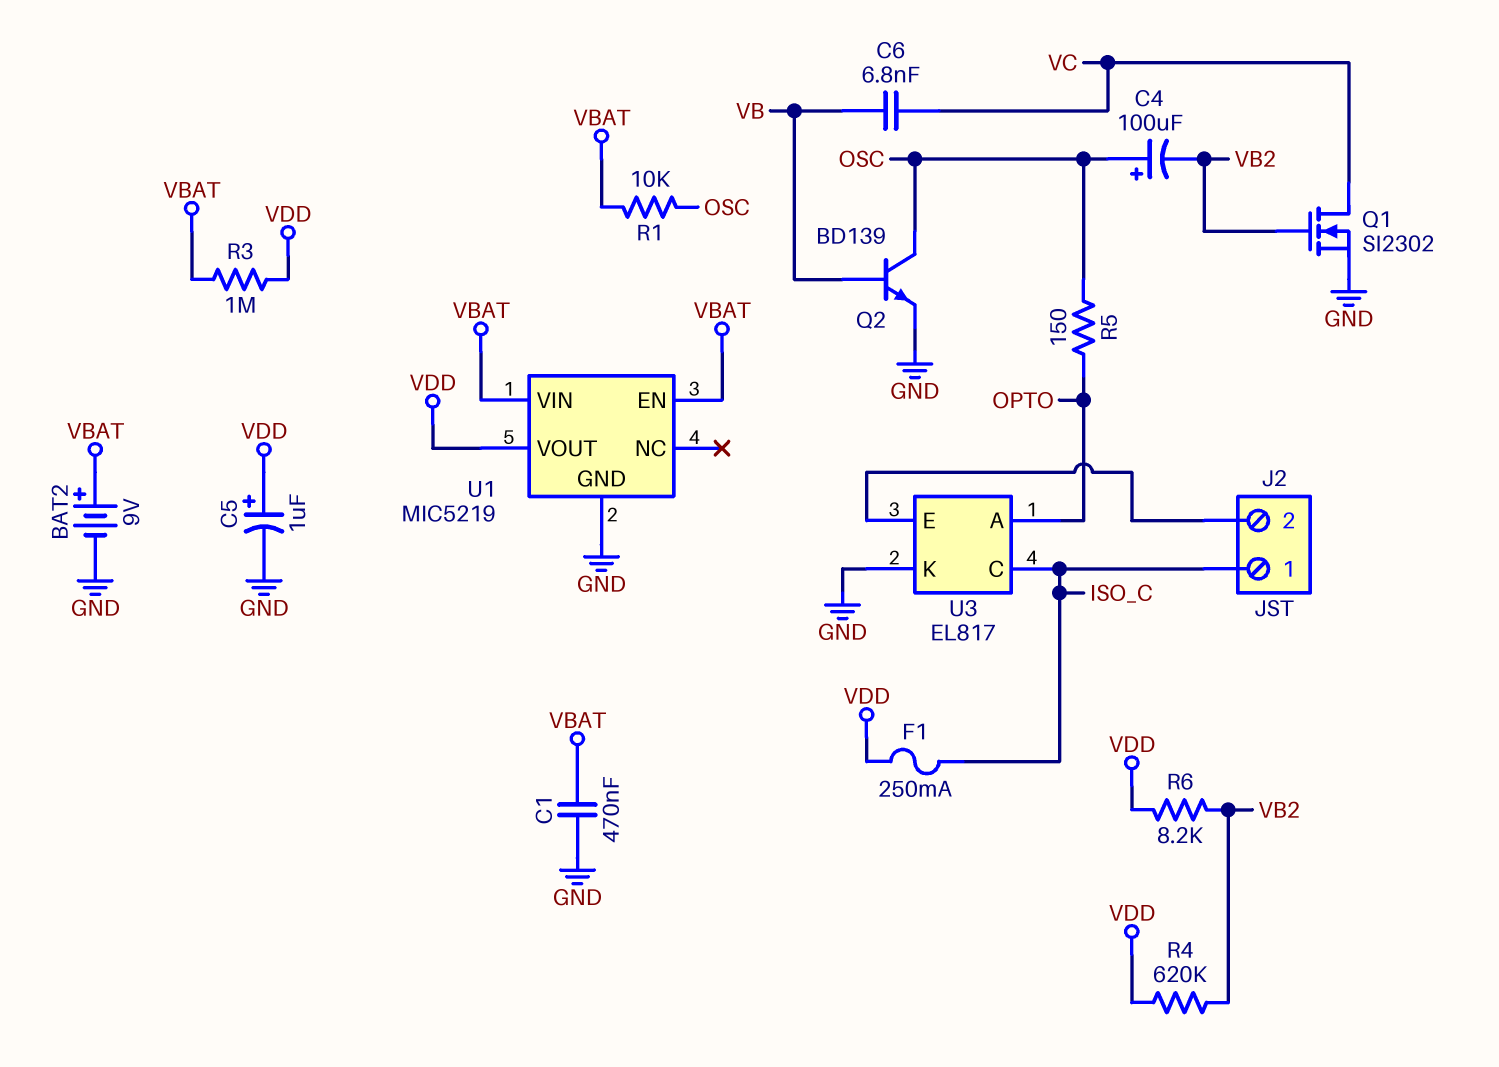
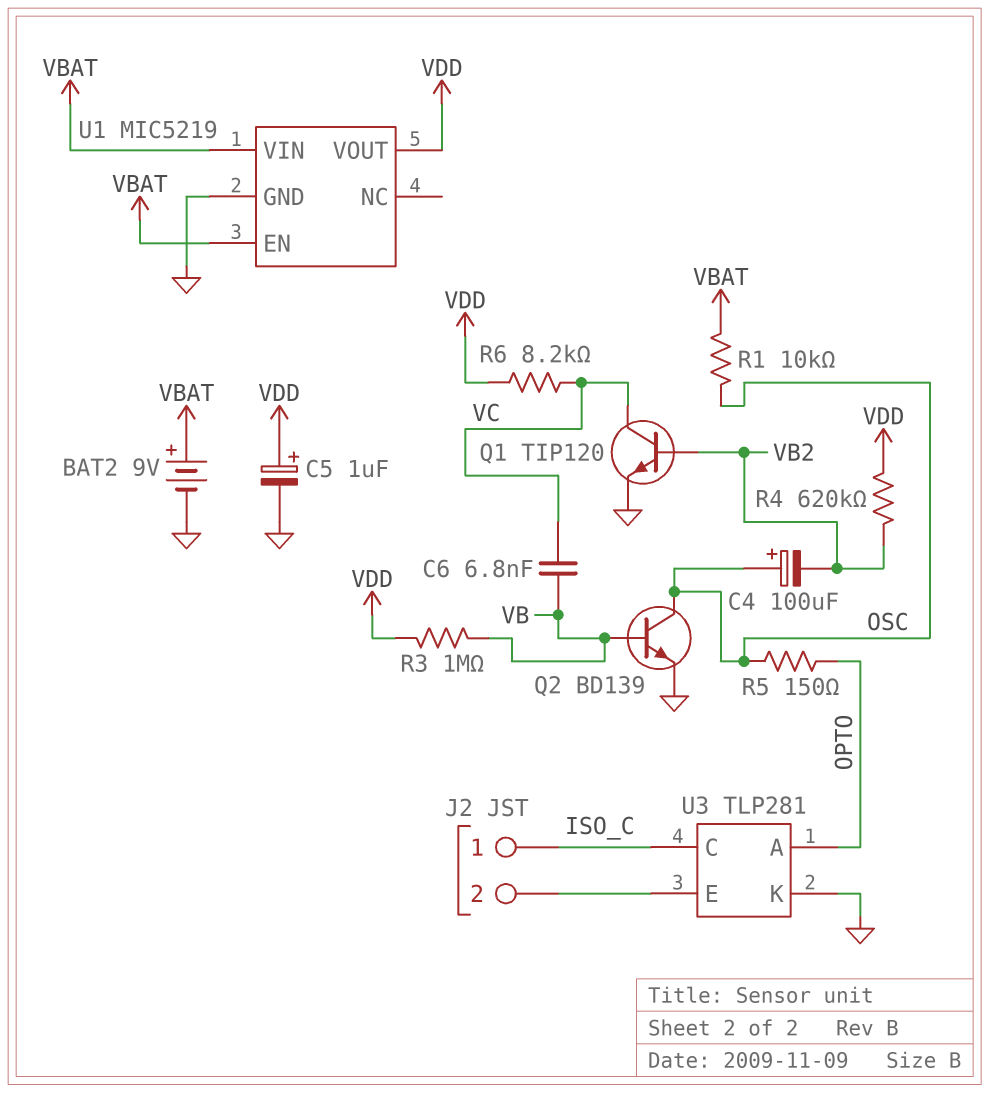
C1: 470nF (GND, VBAT) -> none
F1: 250mA (ISO_C, VDD) -> none
Q1: NMOS SI2302 (G VB2, D VC, S GND) -> NPN TIP120 (B VB2, C VC, E GND)
R3: 1M (VBAT, VDD) -> 1M (VB, VDD)
R6: 8.2k (VB2, VDD) -> 8.2k (VC, VDD)
U3: EL817 -> TLP281

